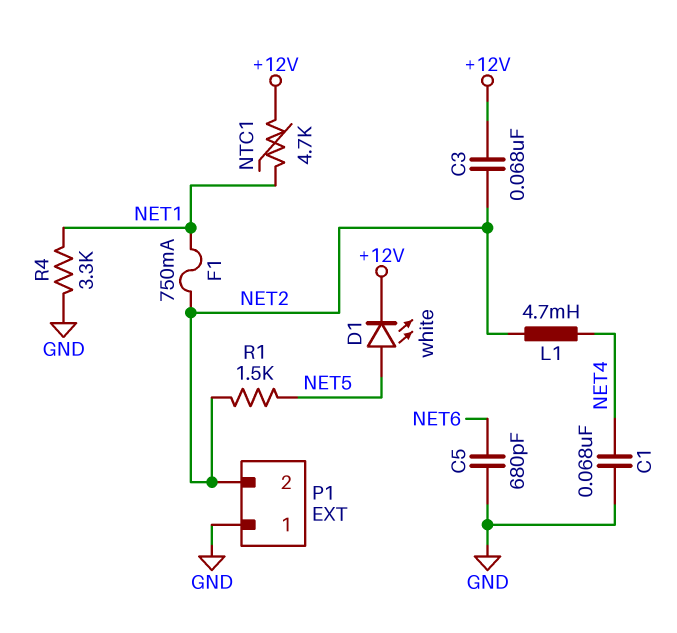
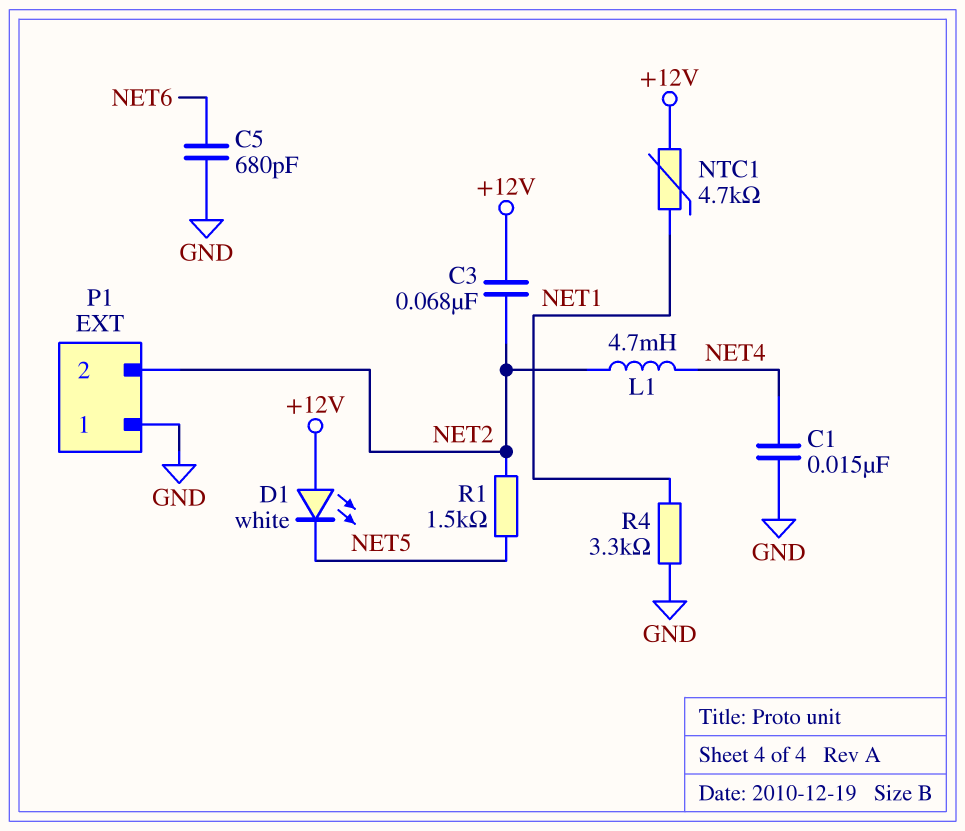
C1: 68nF (GND, NET4) -> 15nF (GND, NET4)
D1: LED white (A NET5, K +12V) -> LED white (A +12V, K NET5)
F1: 750mA (NET1, NET2) -> none

